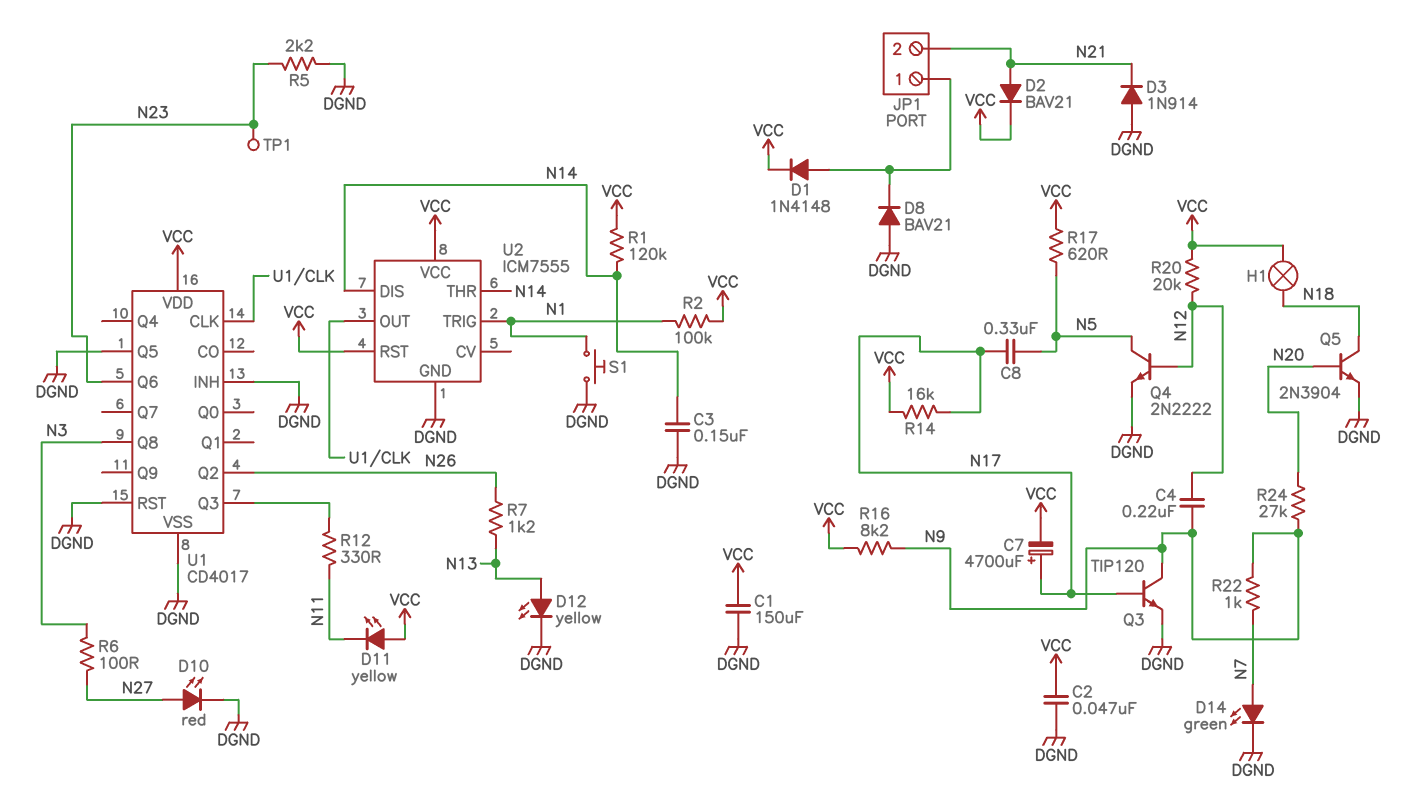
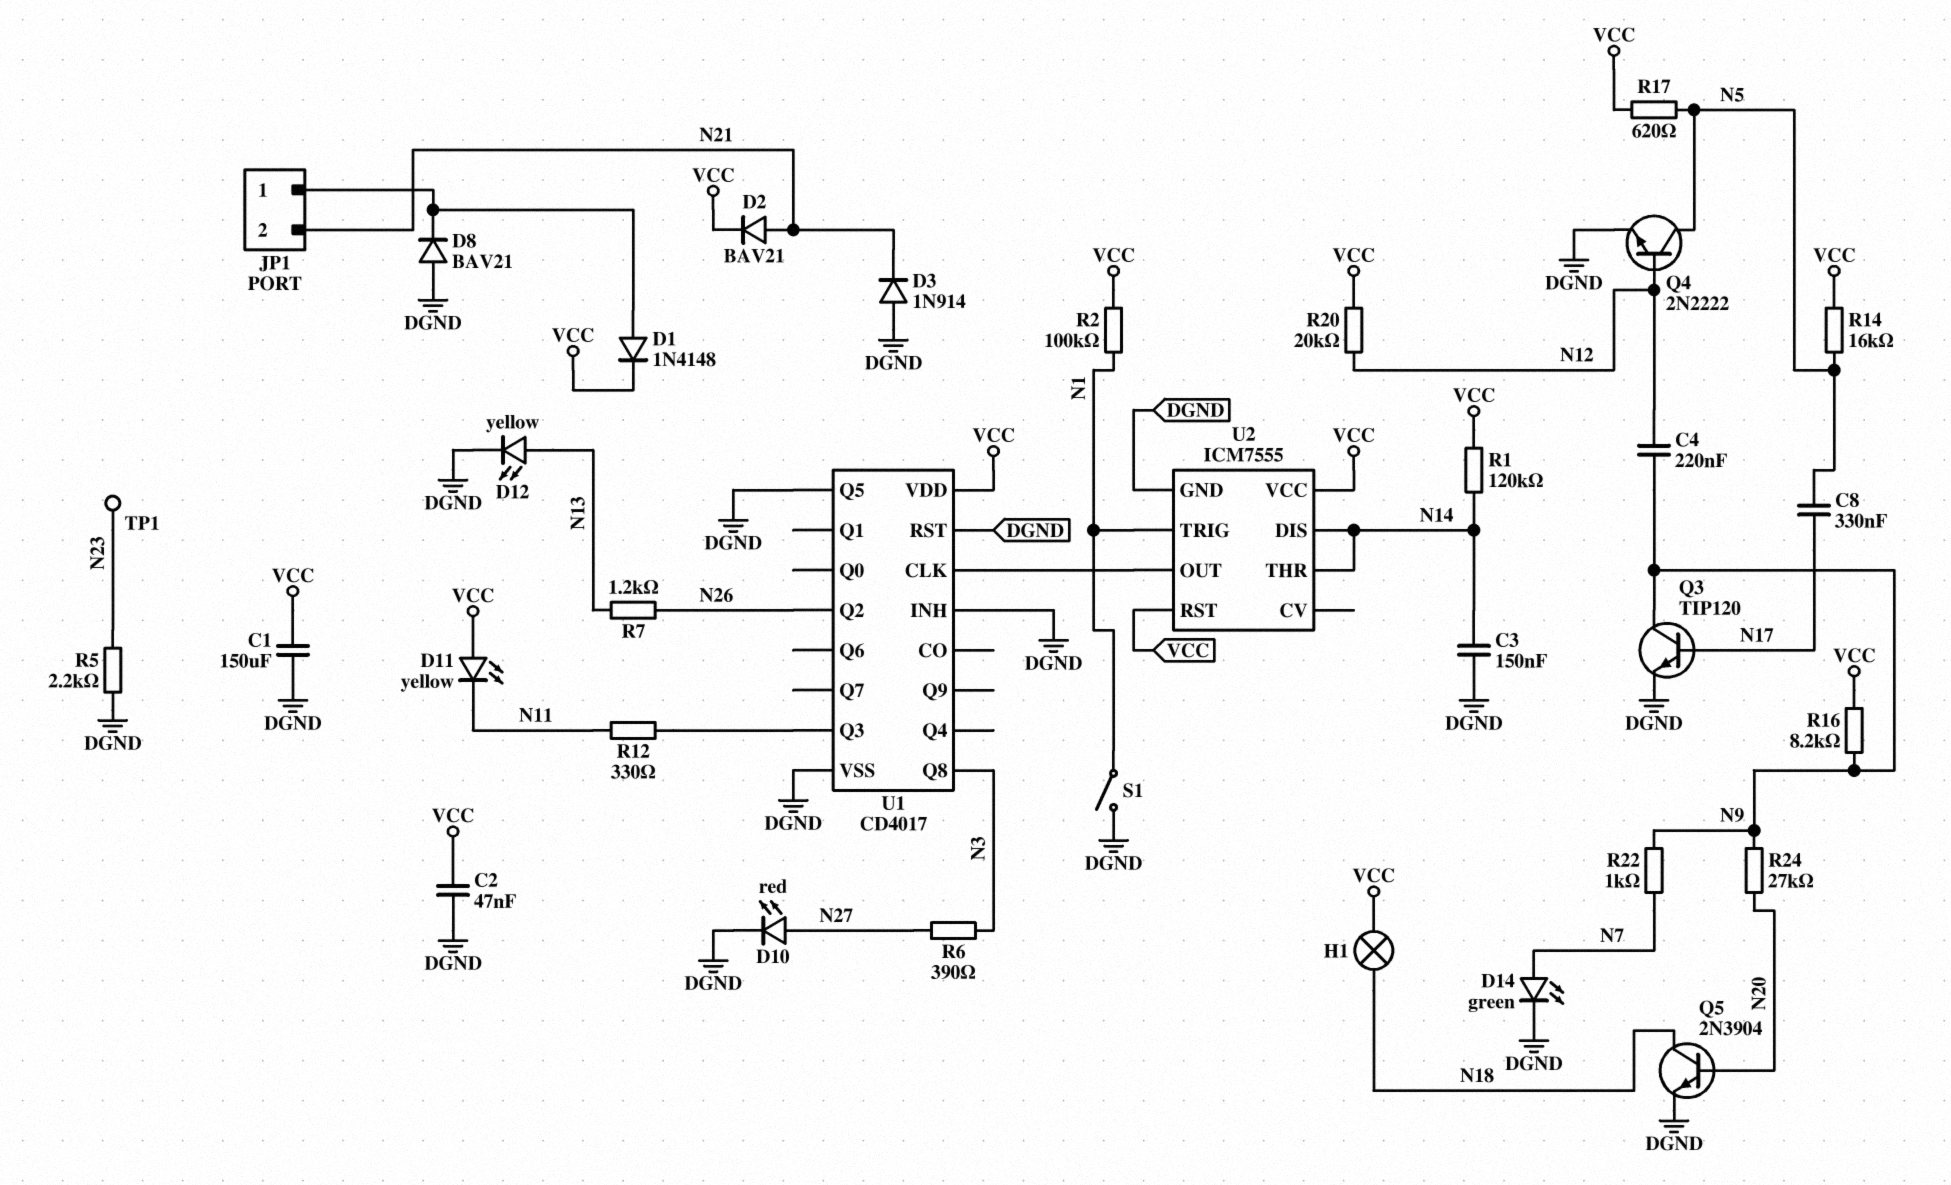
C7: 4700uF (plus N17, minus VCC) -> none
R6: 100 (N3, N27) -> 390 (N3, N27)
R14: 16k (N17, VCC) -> 16k (N5, VCC)
S1: button (DGND, N1) -> switch (DGND, N1)
U1 pin Q6: N23 -> none

